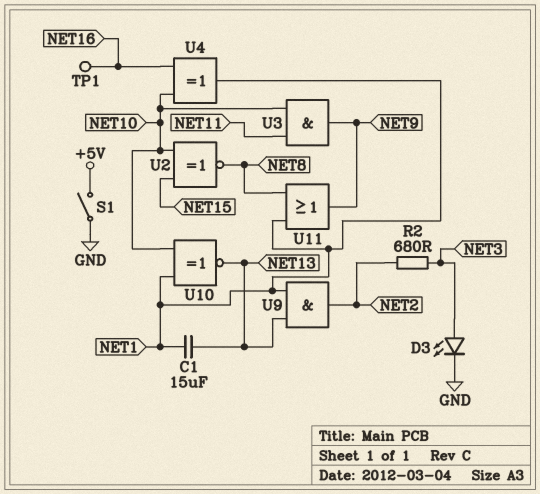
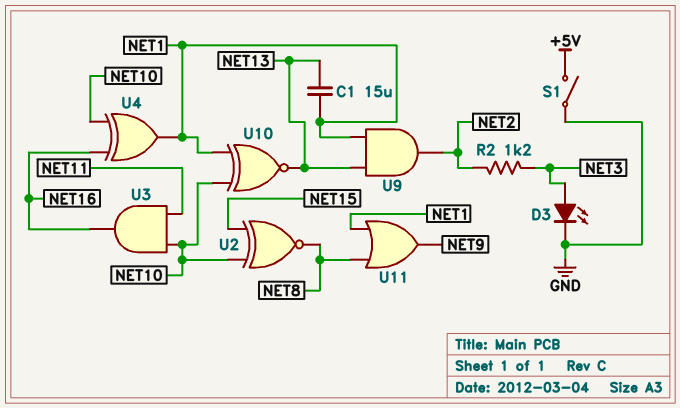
R2: 680 (NET2, NET3) -> 1.2k (NET2, NET3)
TP1: test point (NET16) -> none
U3: AND (in NET10, in NET11, out NET9) -> AND (in NET10, in NET11, out NET16)

